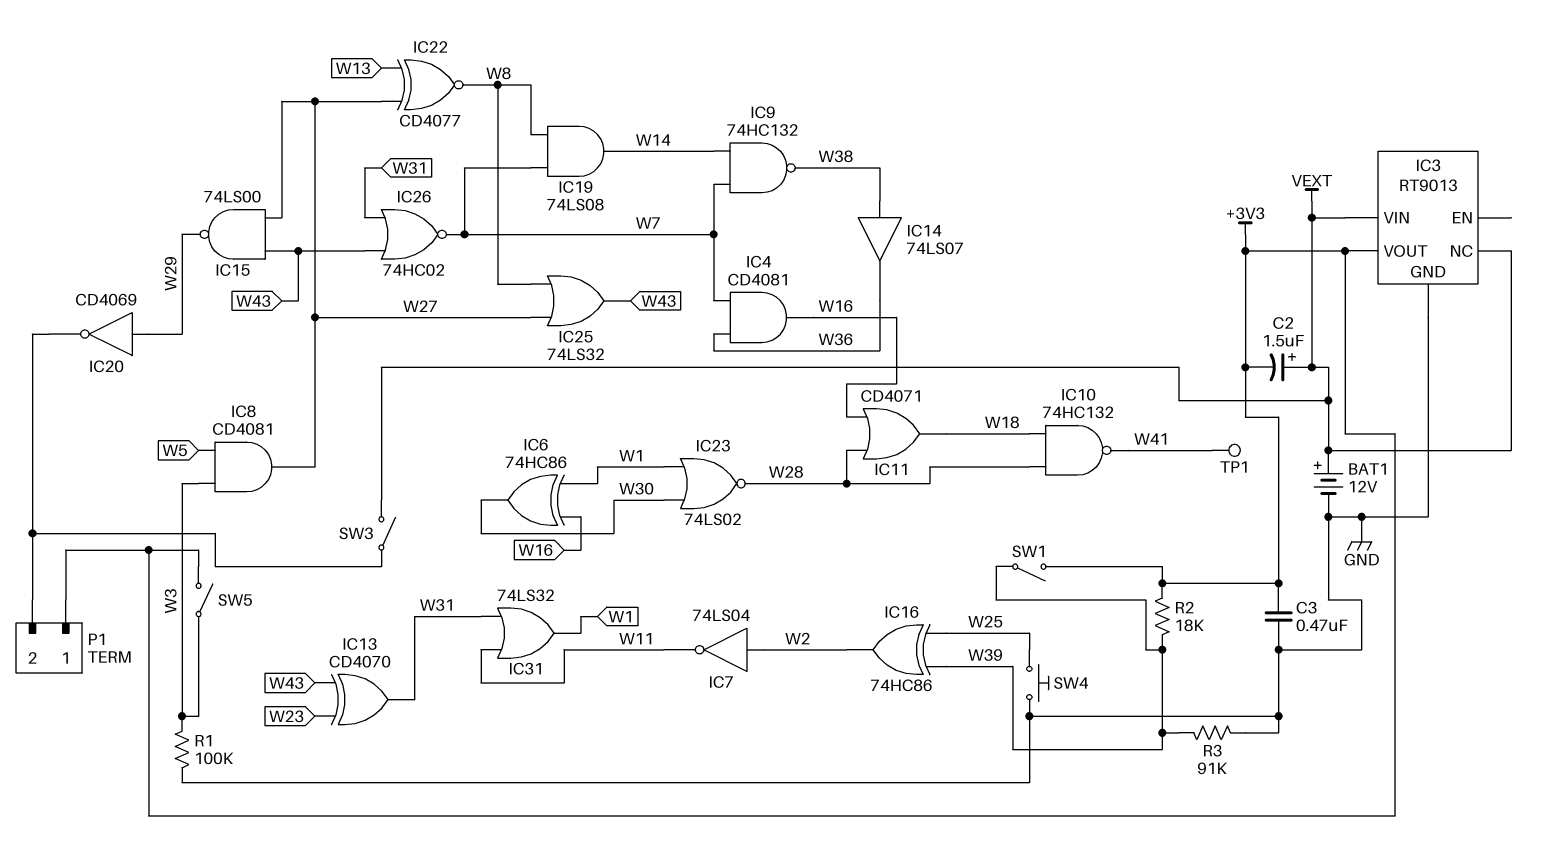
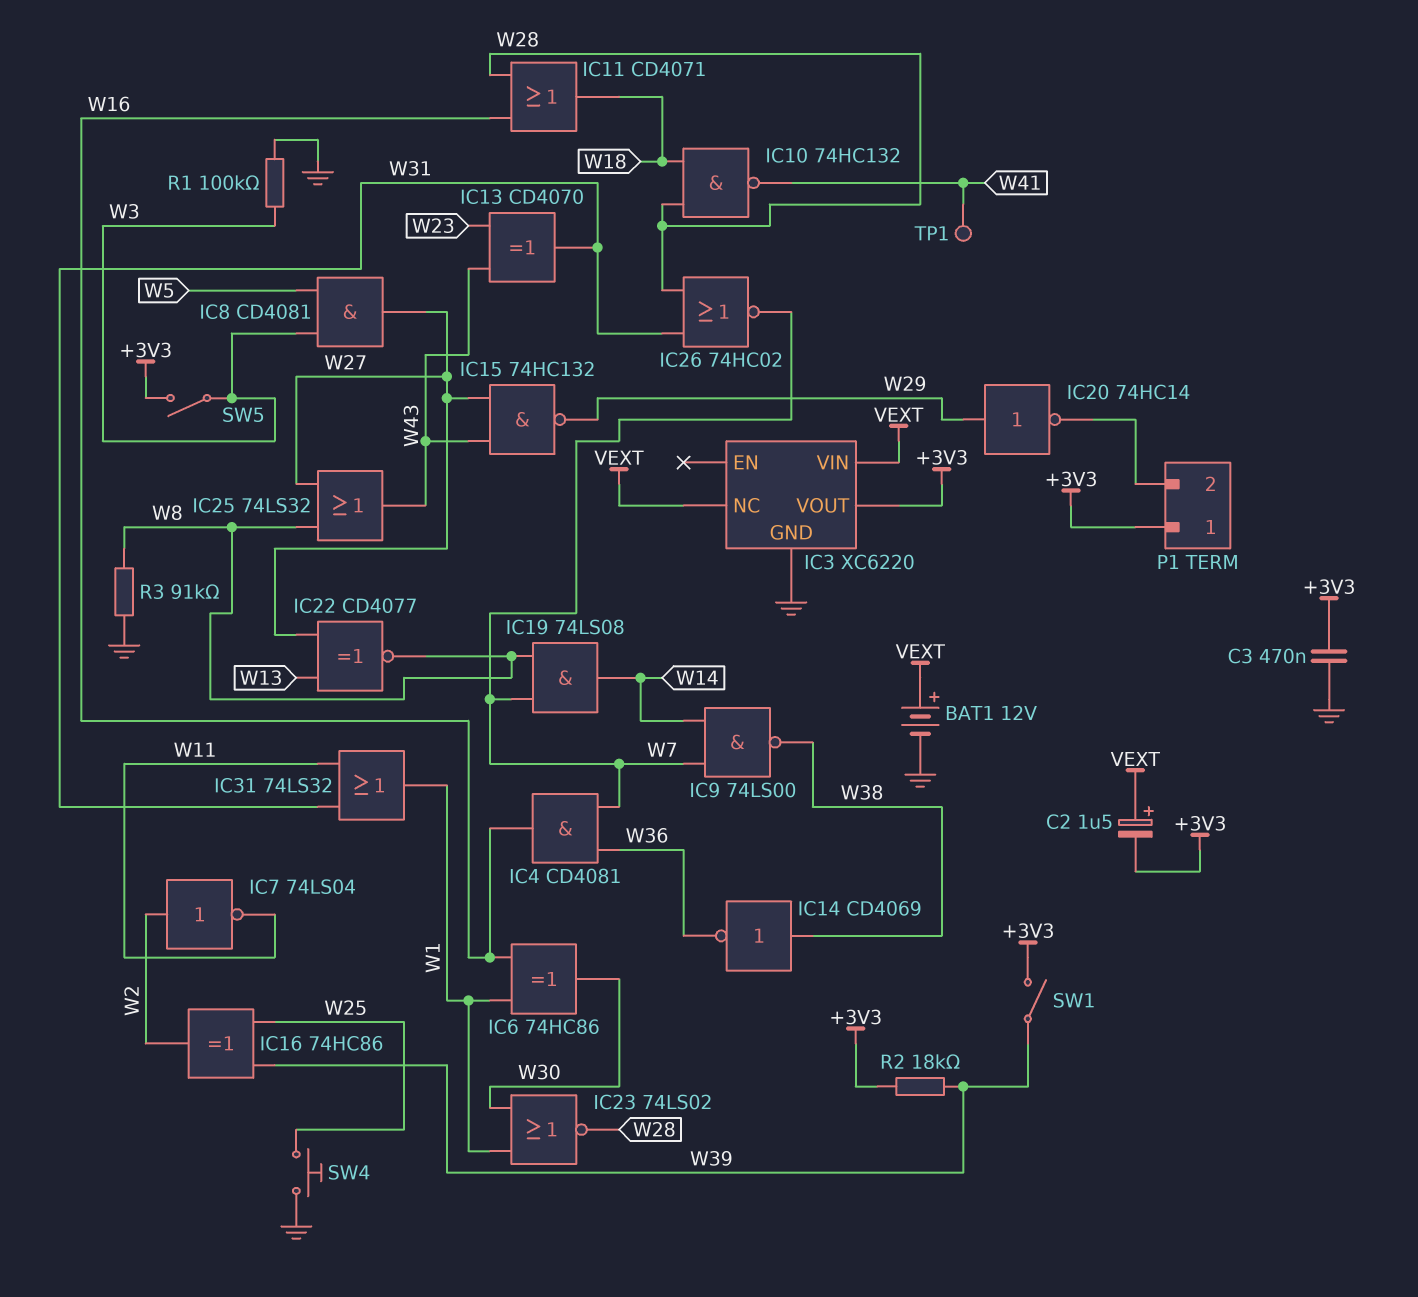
IC3: RT9013 -> XC6220
IC9: NAND 74HC132 (in W7, in W14, out W38) -> NAND 74LS00 (in W7, in W14, out W38)
IC14: buffer 74LS07 (in W38, out W36) -> NOT CD4069 (in W38, out W36)
IC15: NAND 74LS00 (in W27, in W43, out W29) -> NAND 74HC132 (in W27, in W43, out W29)
IC20: NOT CD4069 (in W29, out P1/2) -> NOT 74HC14 (in W29, out P1/2)
IC26: NOR 74HC02 (in W31, in W43, out W7) -> NOR 74HC02 (in W28, in W31, out W7)
R3: 91k (GND, W39) -> 91k (GND, W8)
SW3: switch (P1/2, VEXT) -> none

